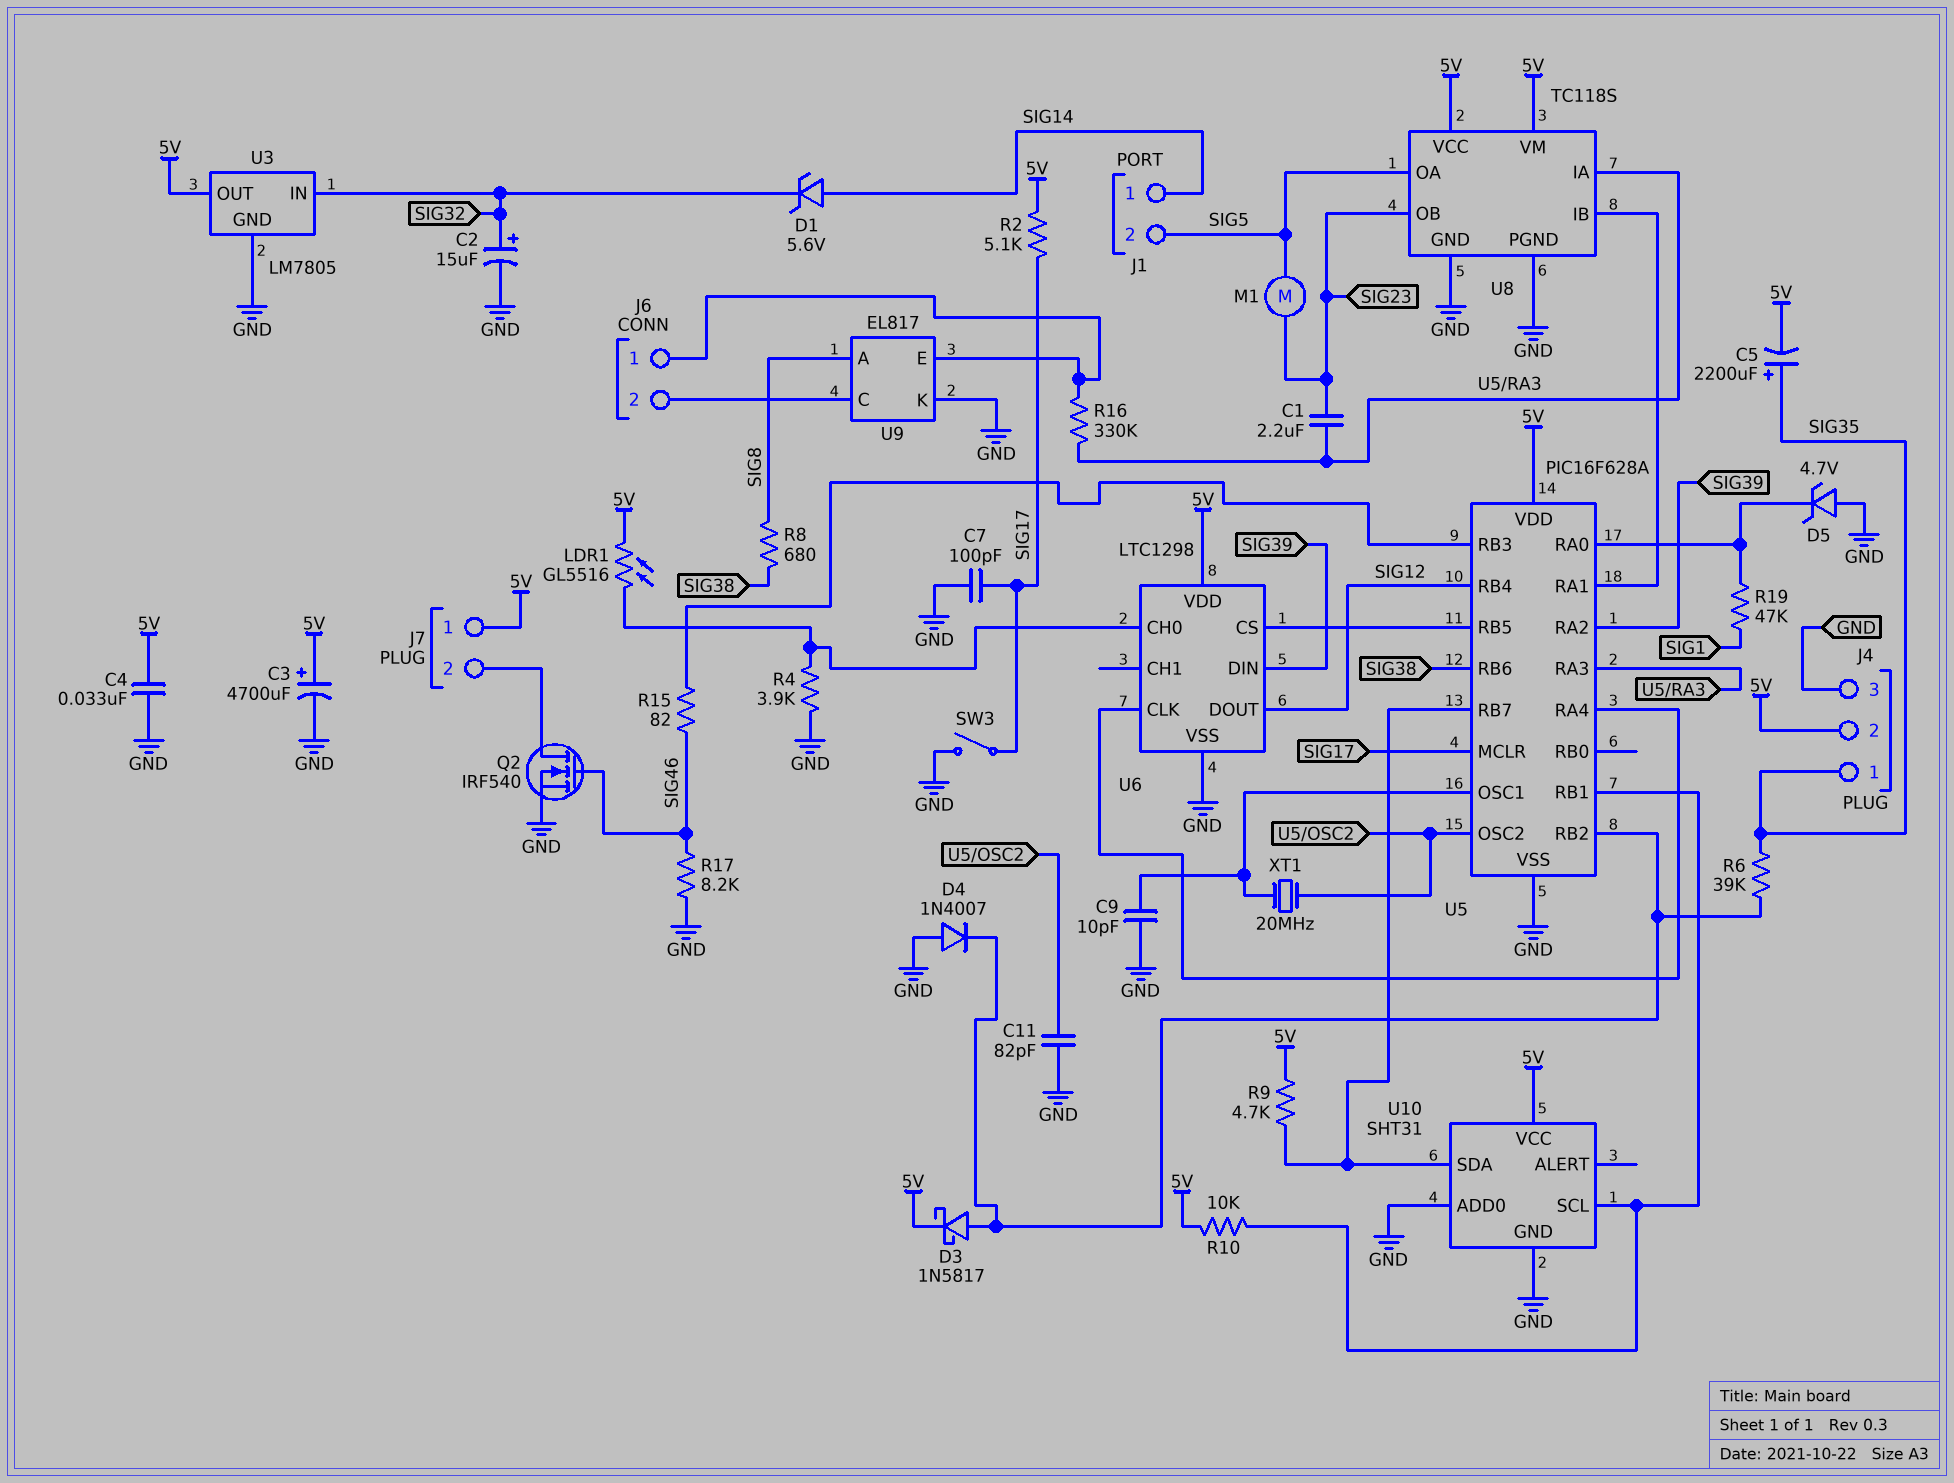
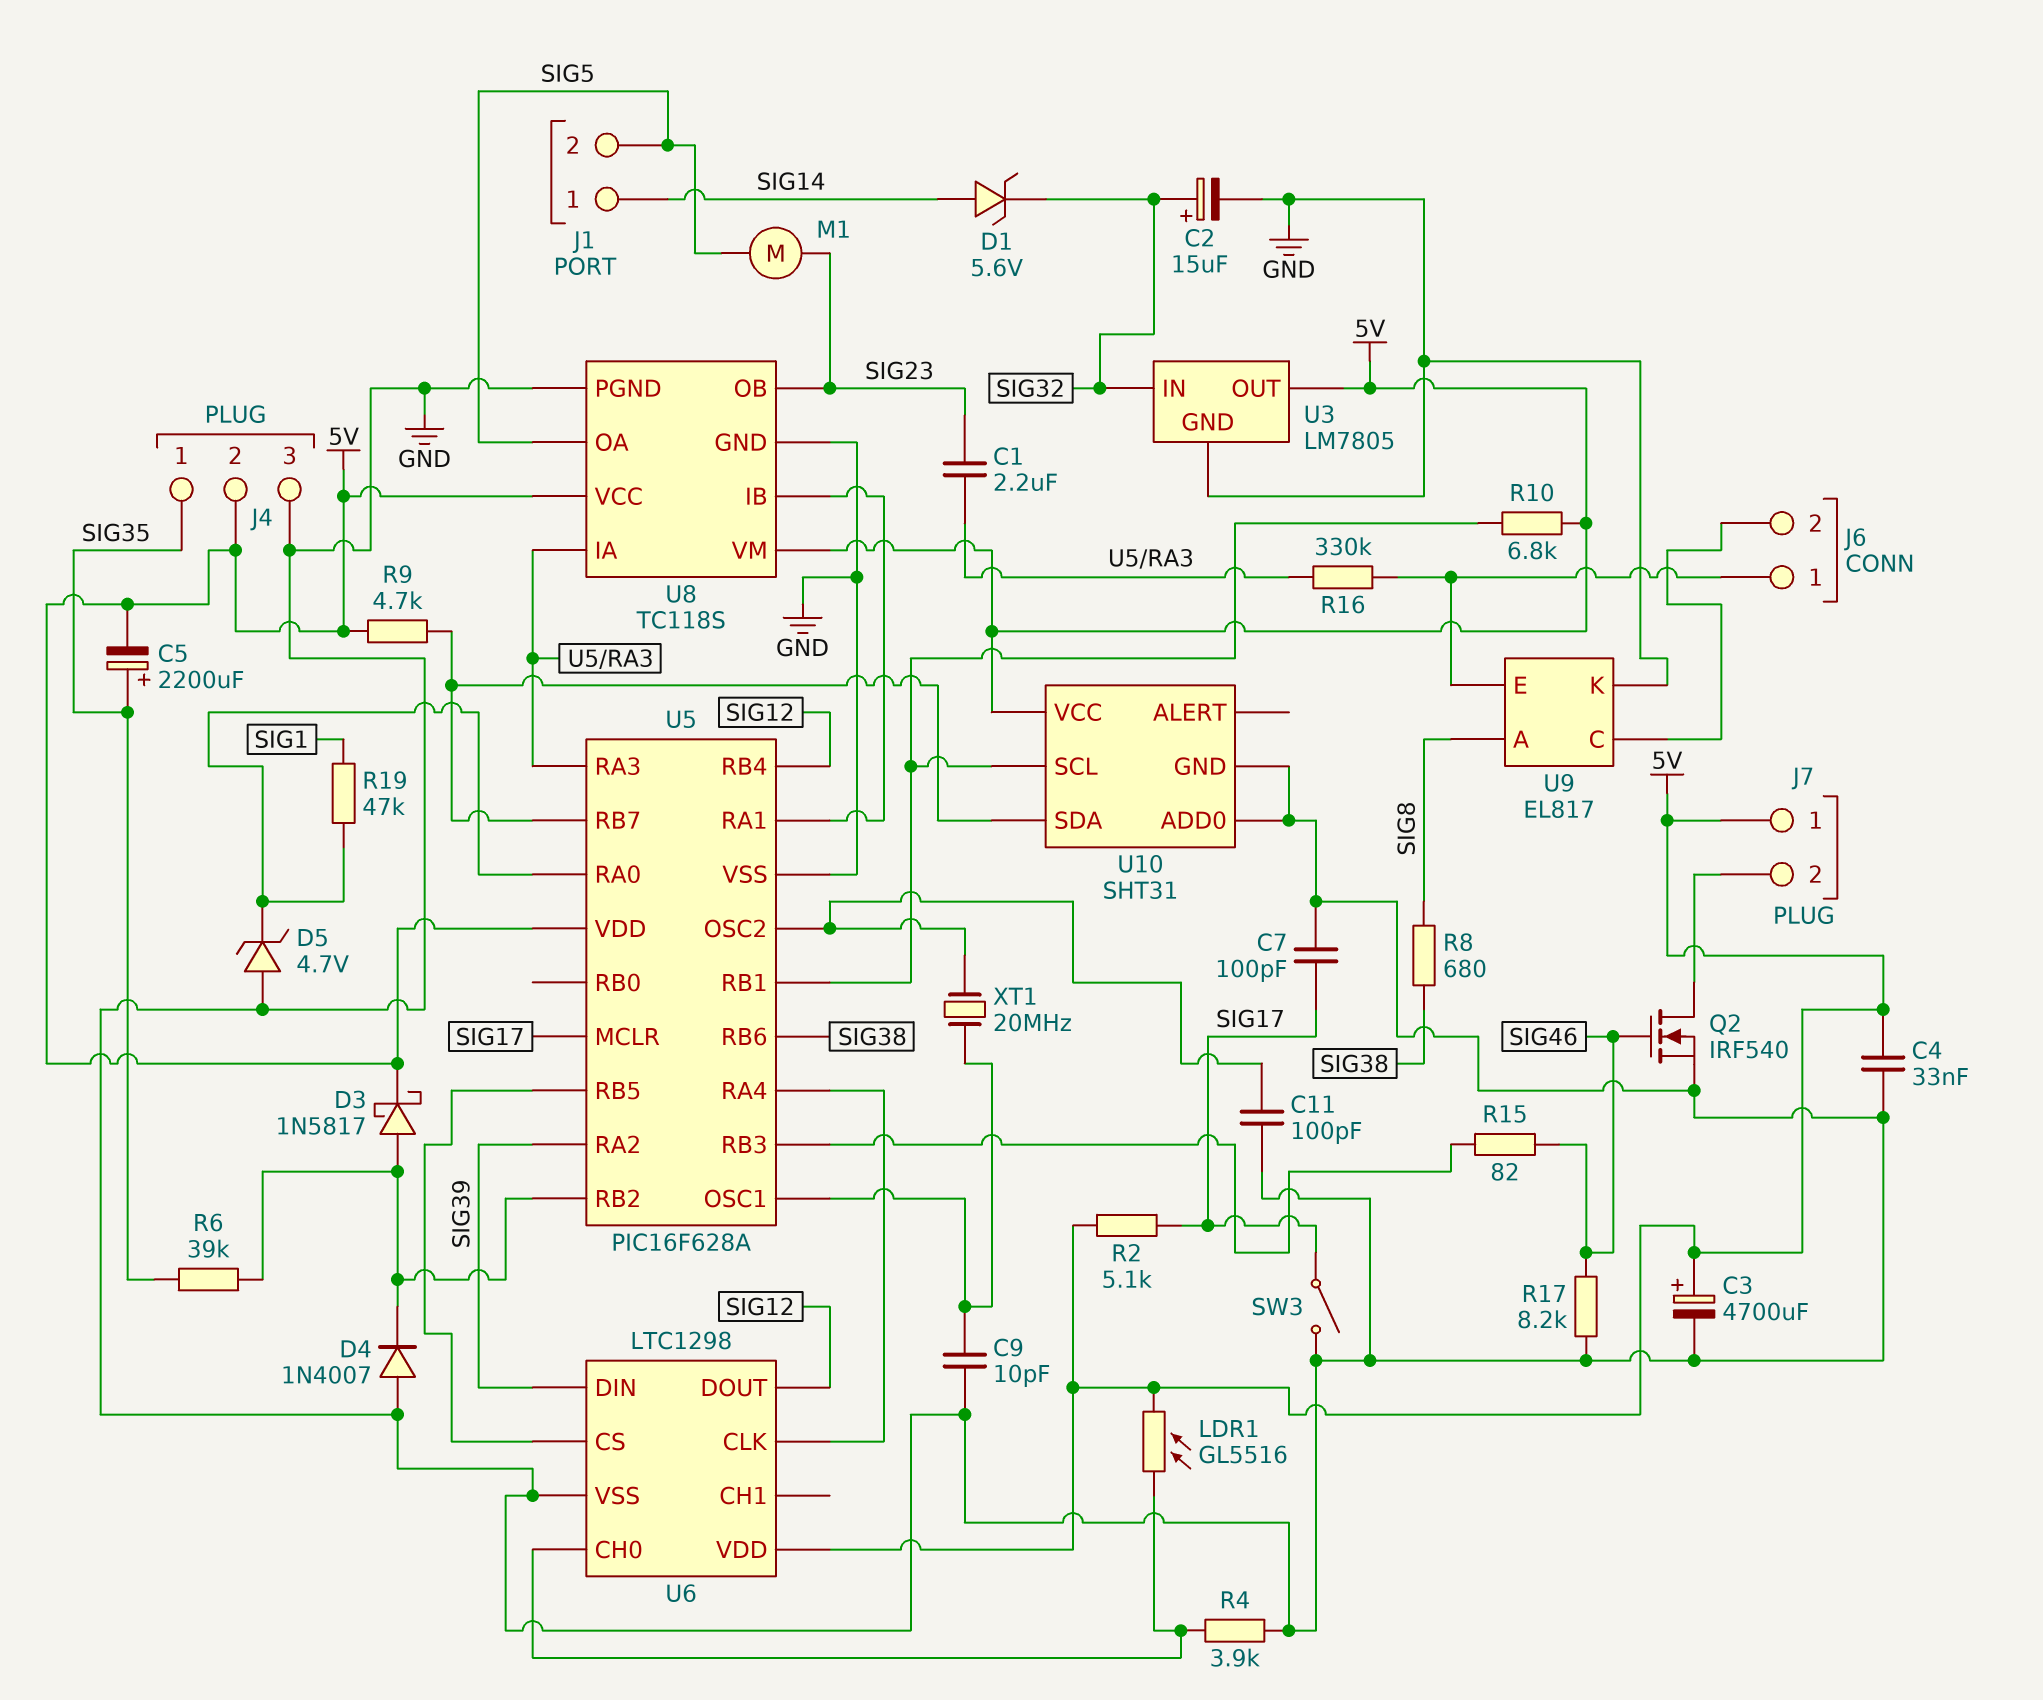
C11: 82pF (GND, U5/OSC2) -> 100pF (GND, U5/OSC2)
R10: 10k (5V, U5/RB1) -> 6.8k (5V, U5/RB1)

